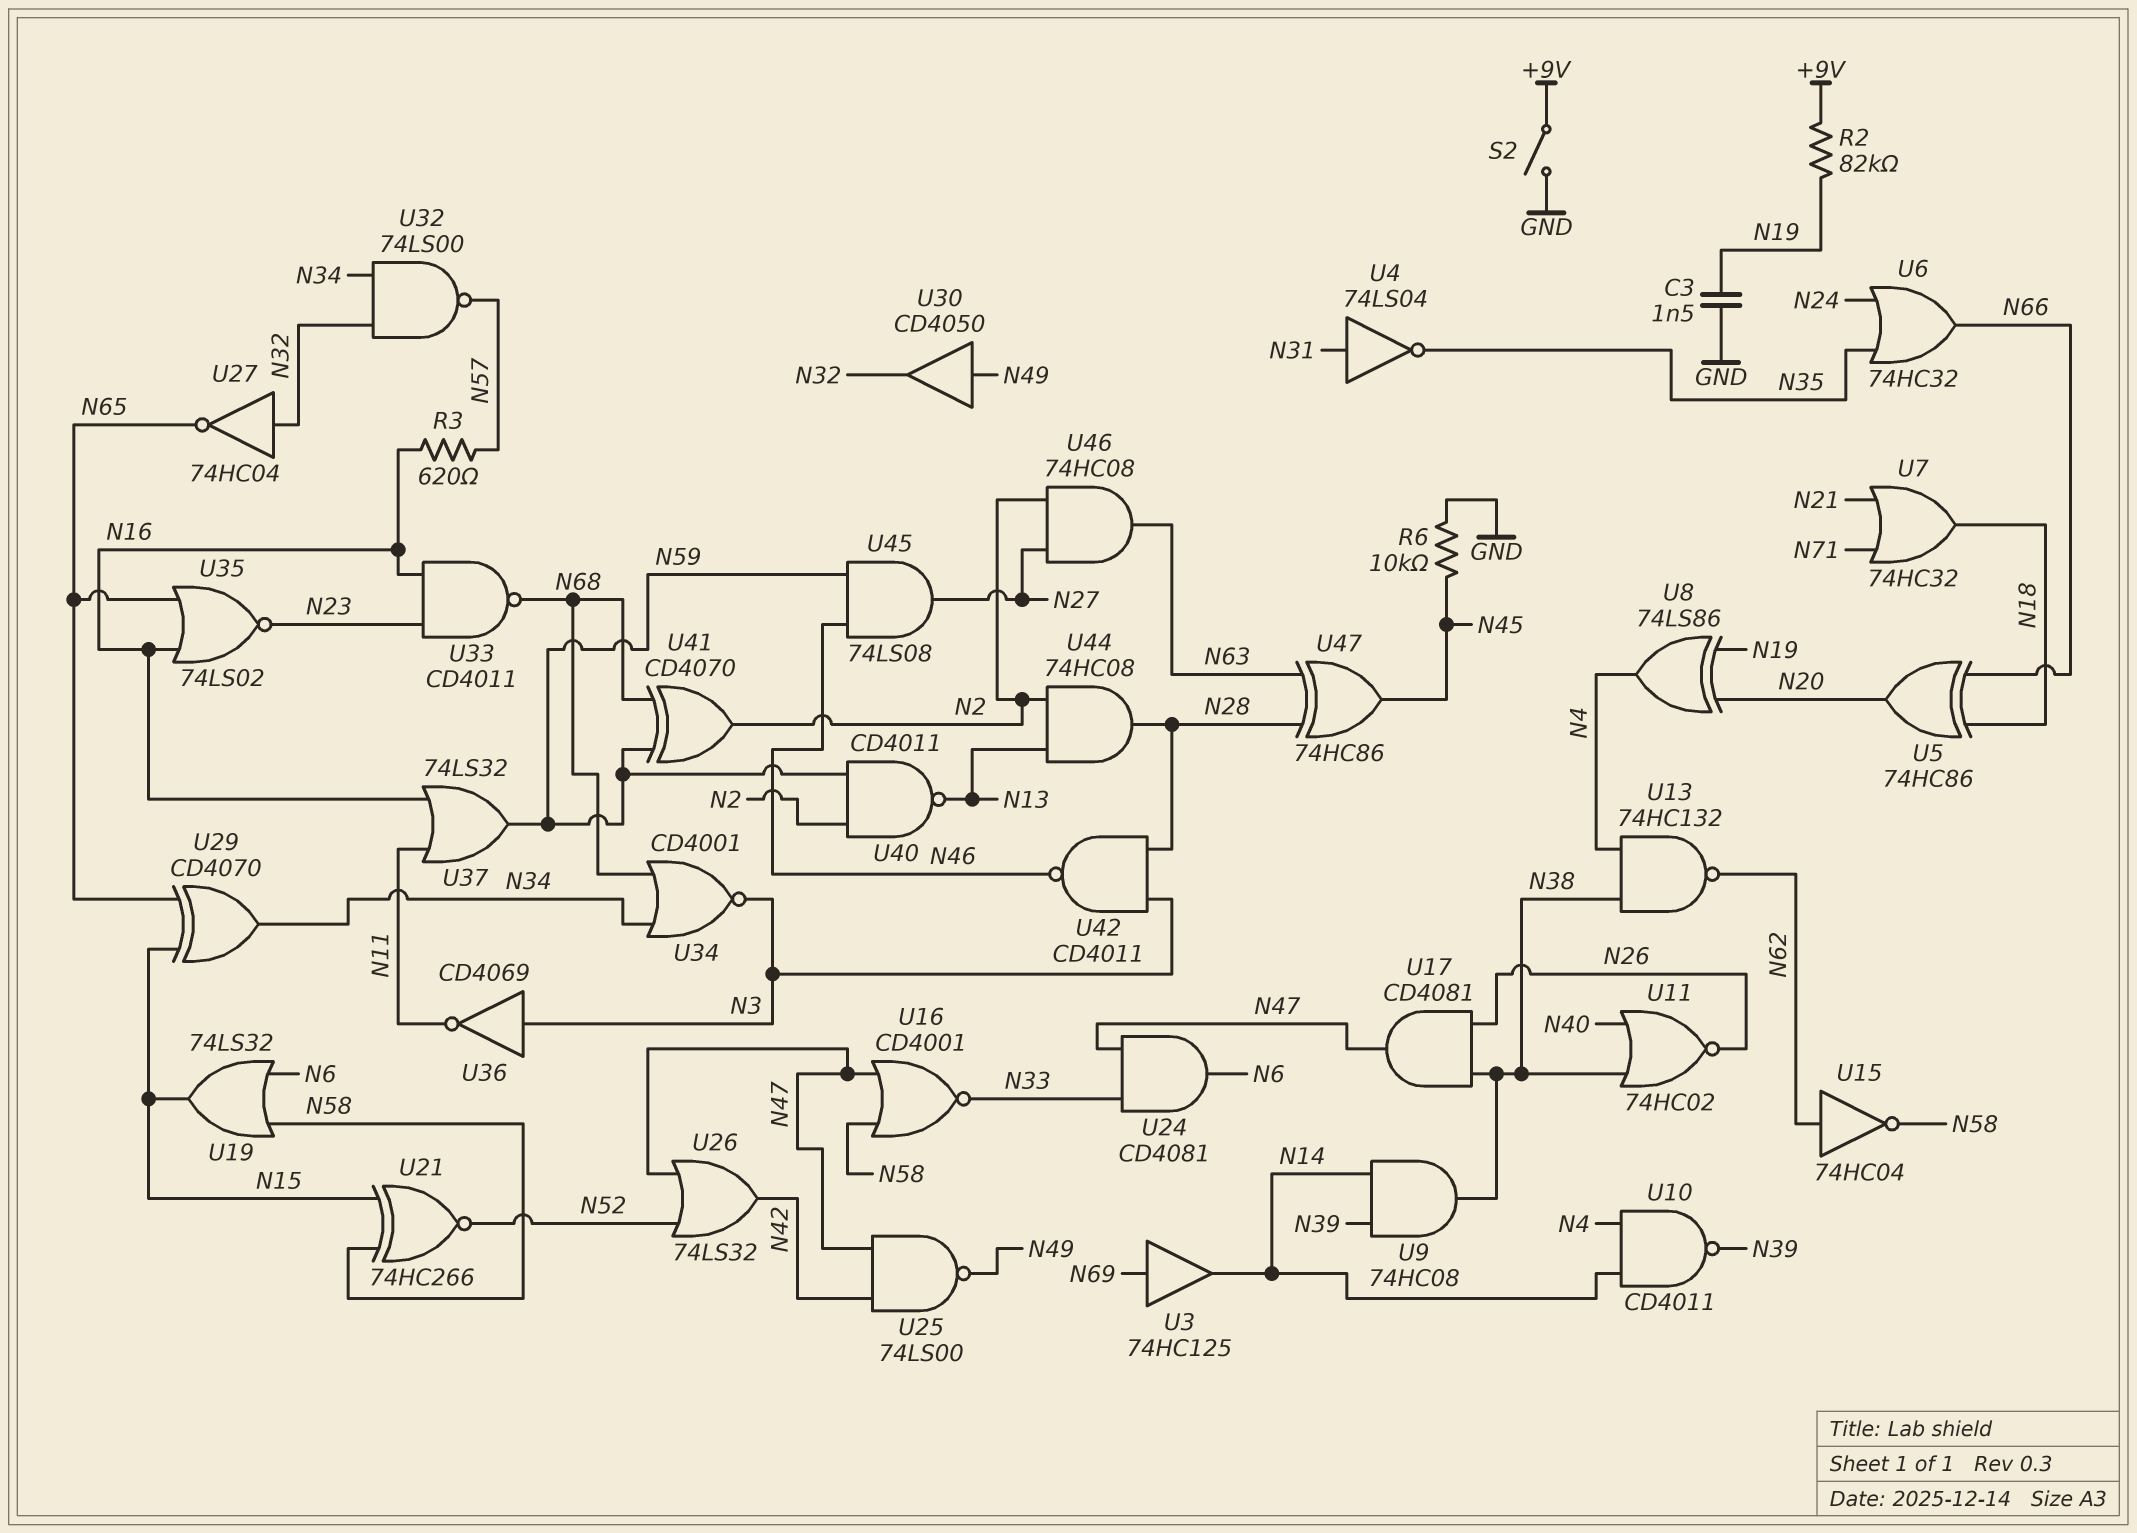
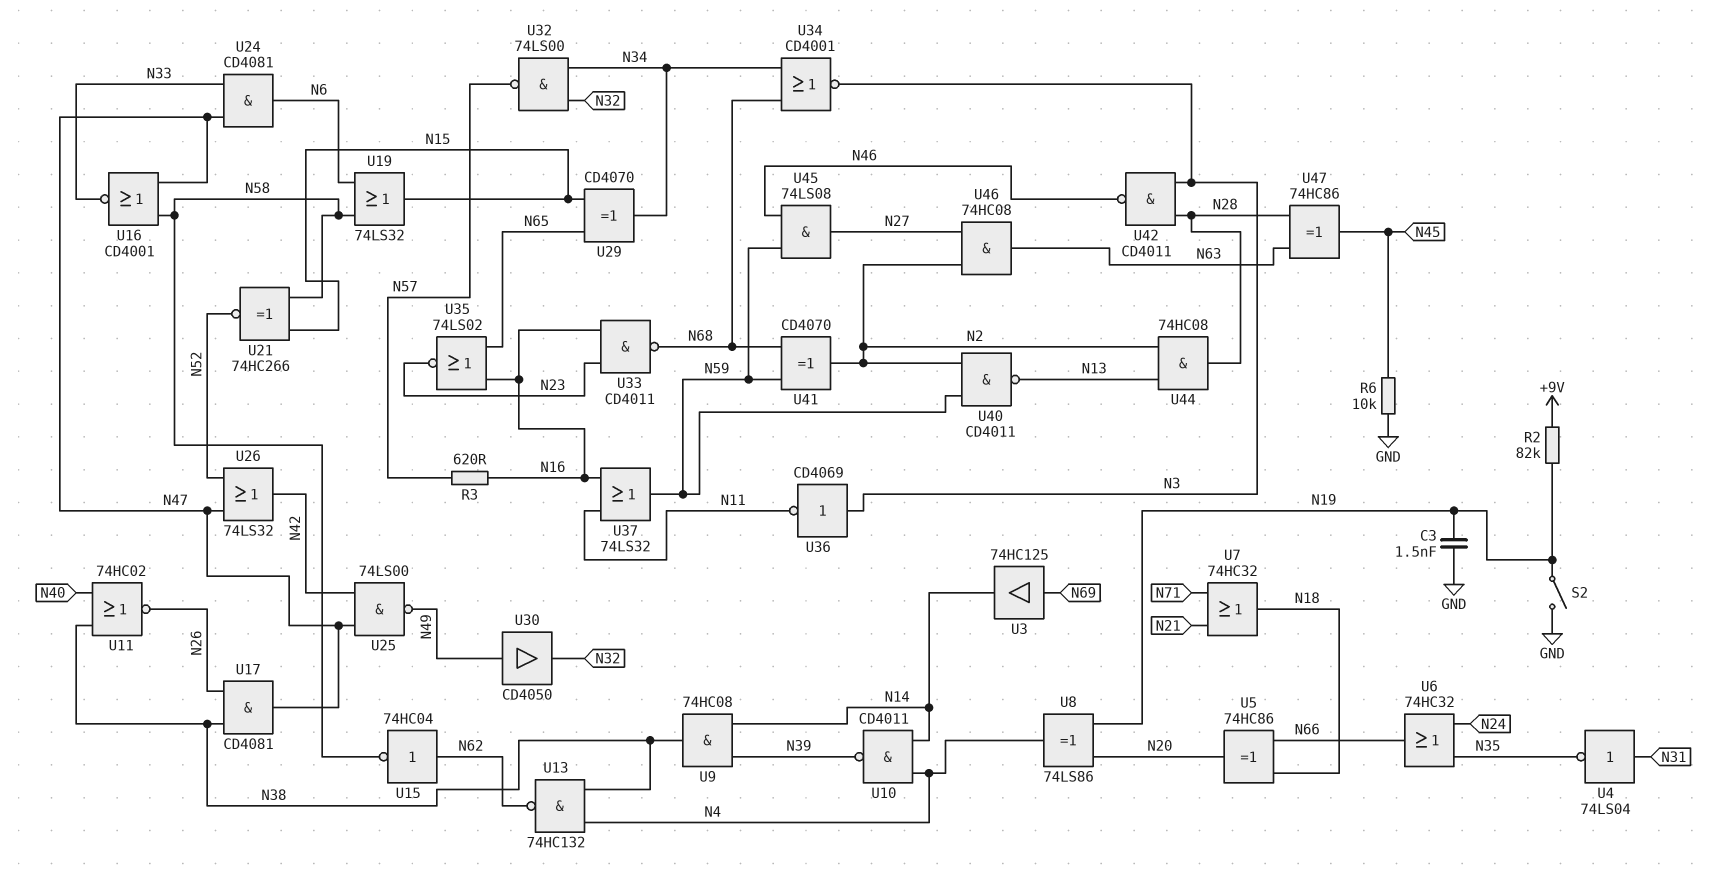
S2: switch (+9V, GND) -> switch (GND, N19)
U27: NOT 74HC04 (in N32, out N65) -> none

